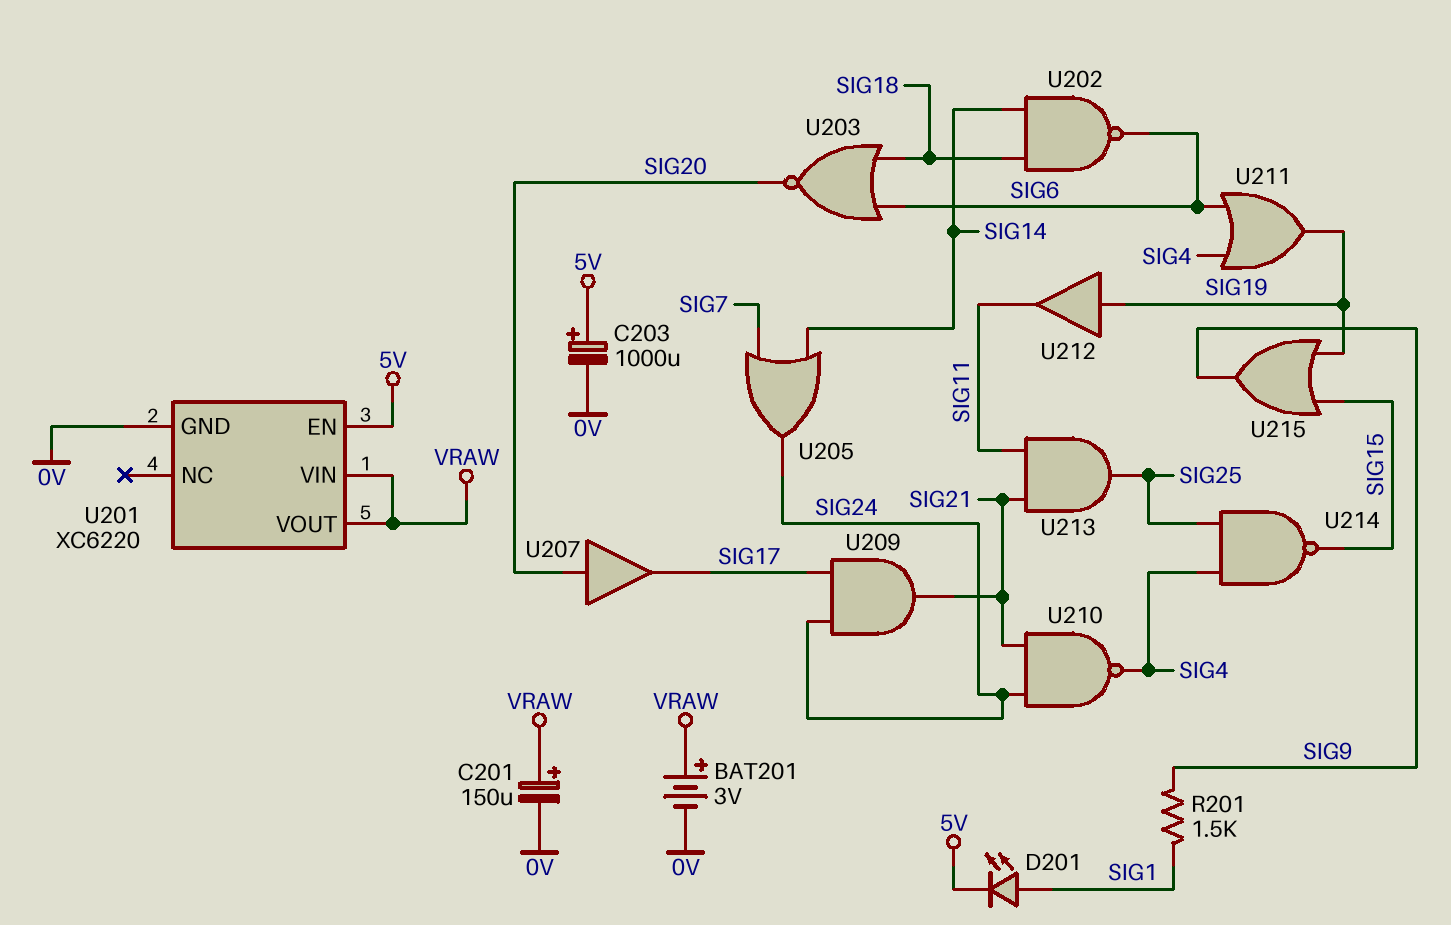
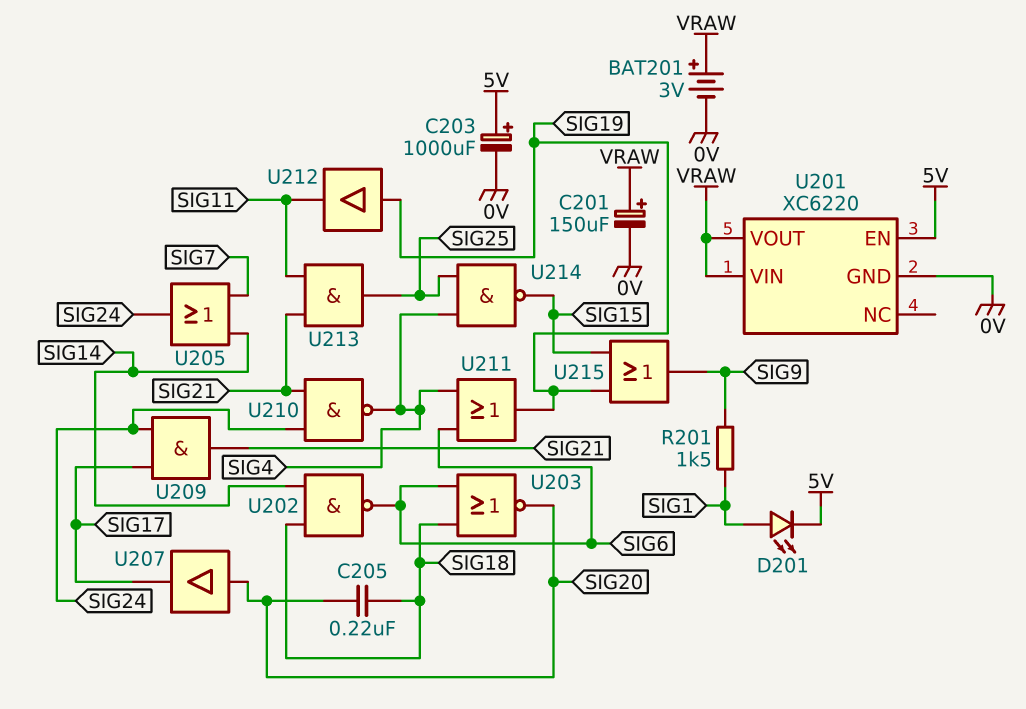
C205: none -> 220nF (SIG18, SIG20)

